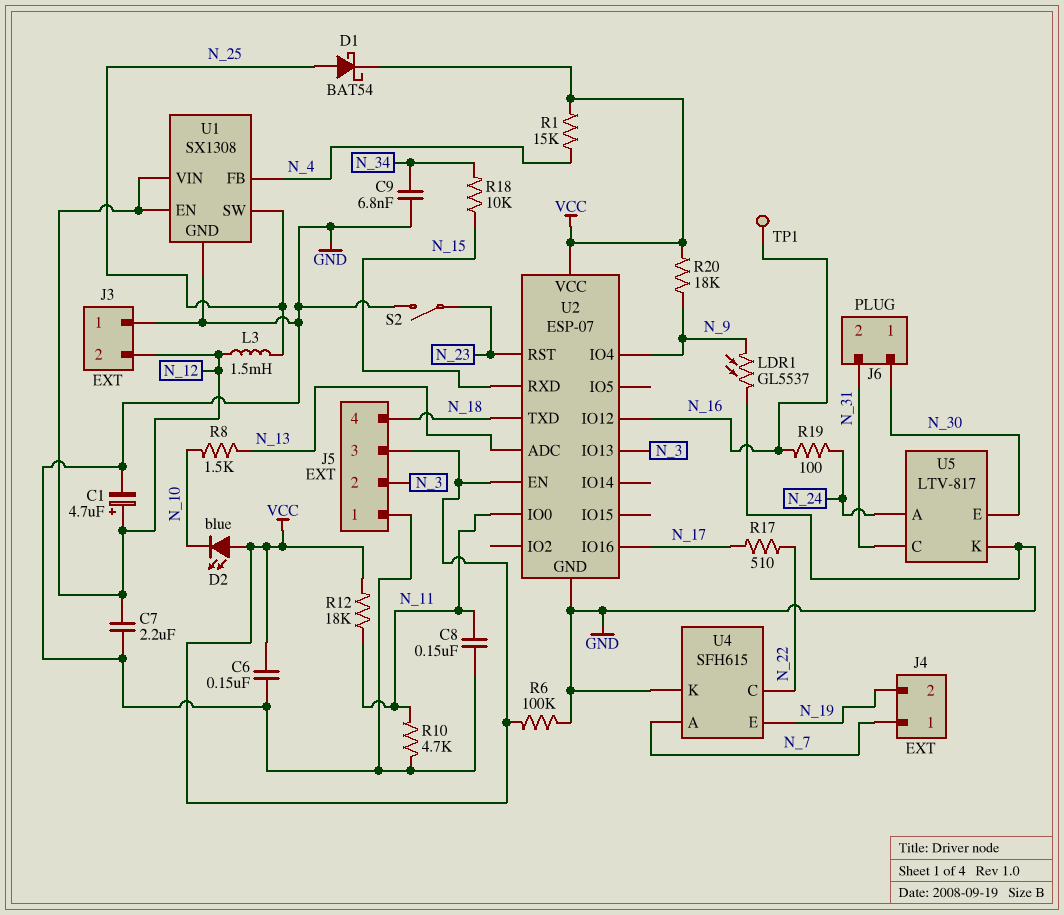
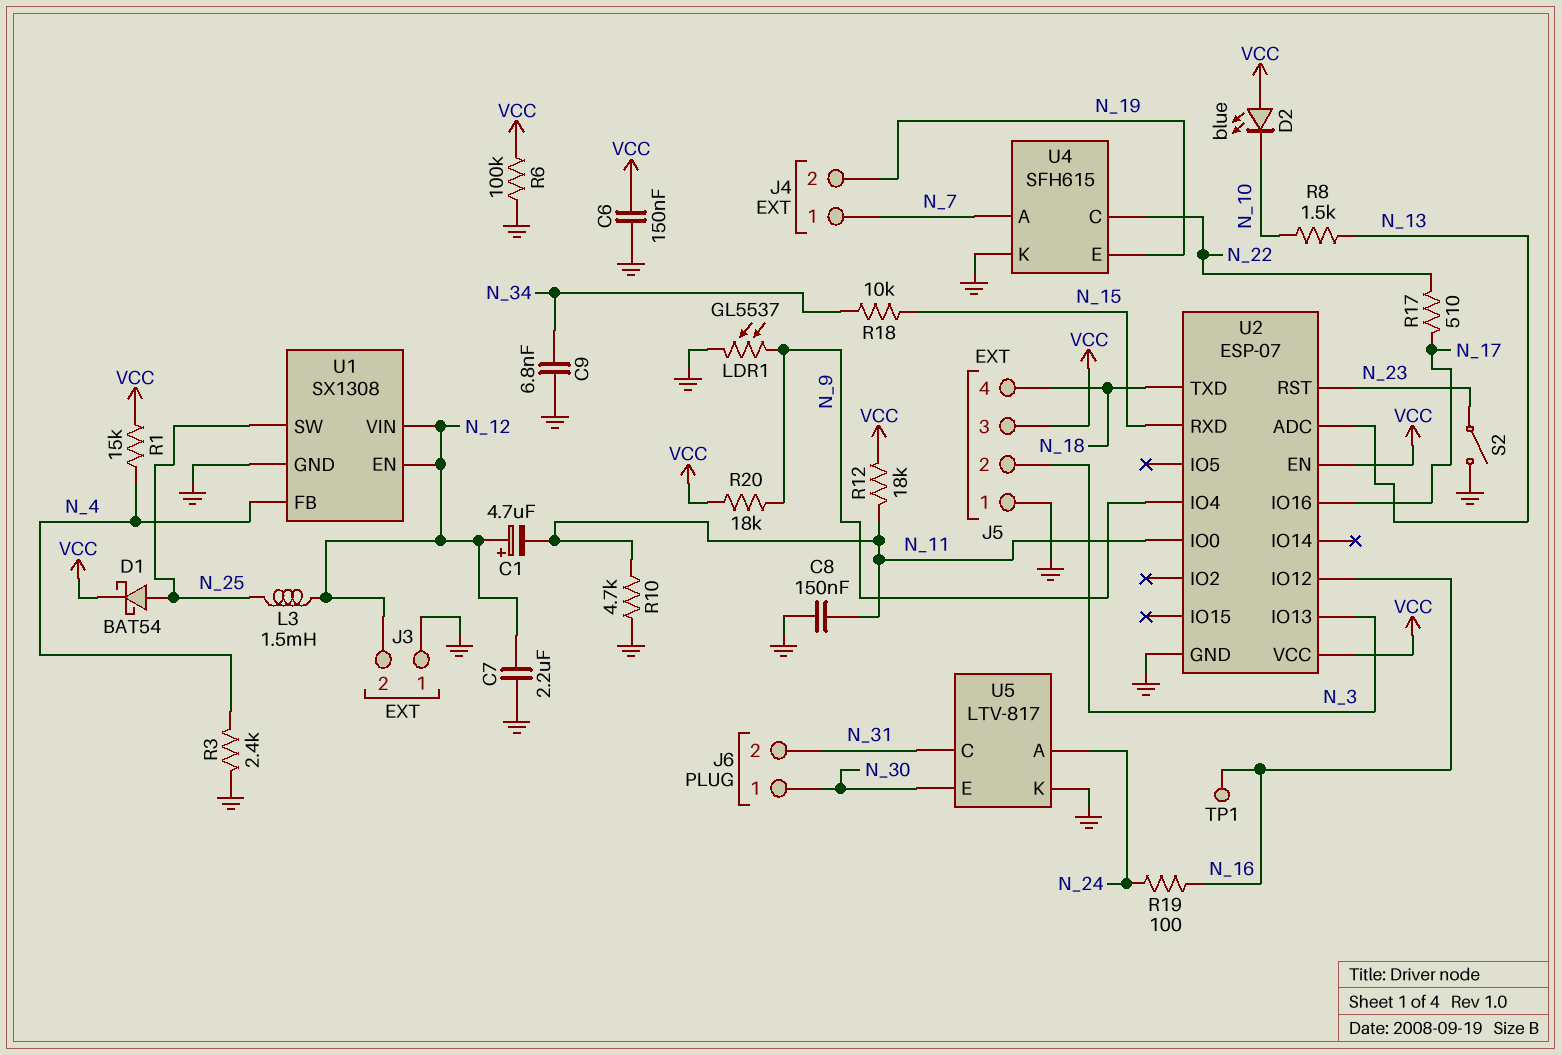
C1: 4.7uF (plus N_12, minus GND) -> 4.7uF (plus N_12, minus N_11)
R3: none -> 2.4k (GND, N_4)

